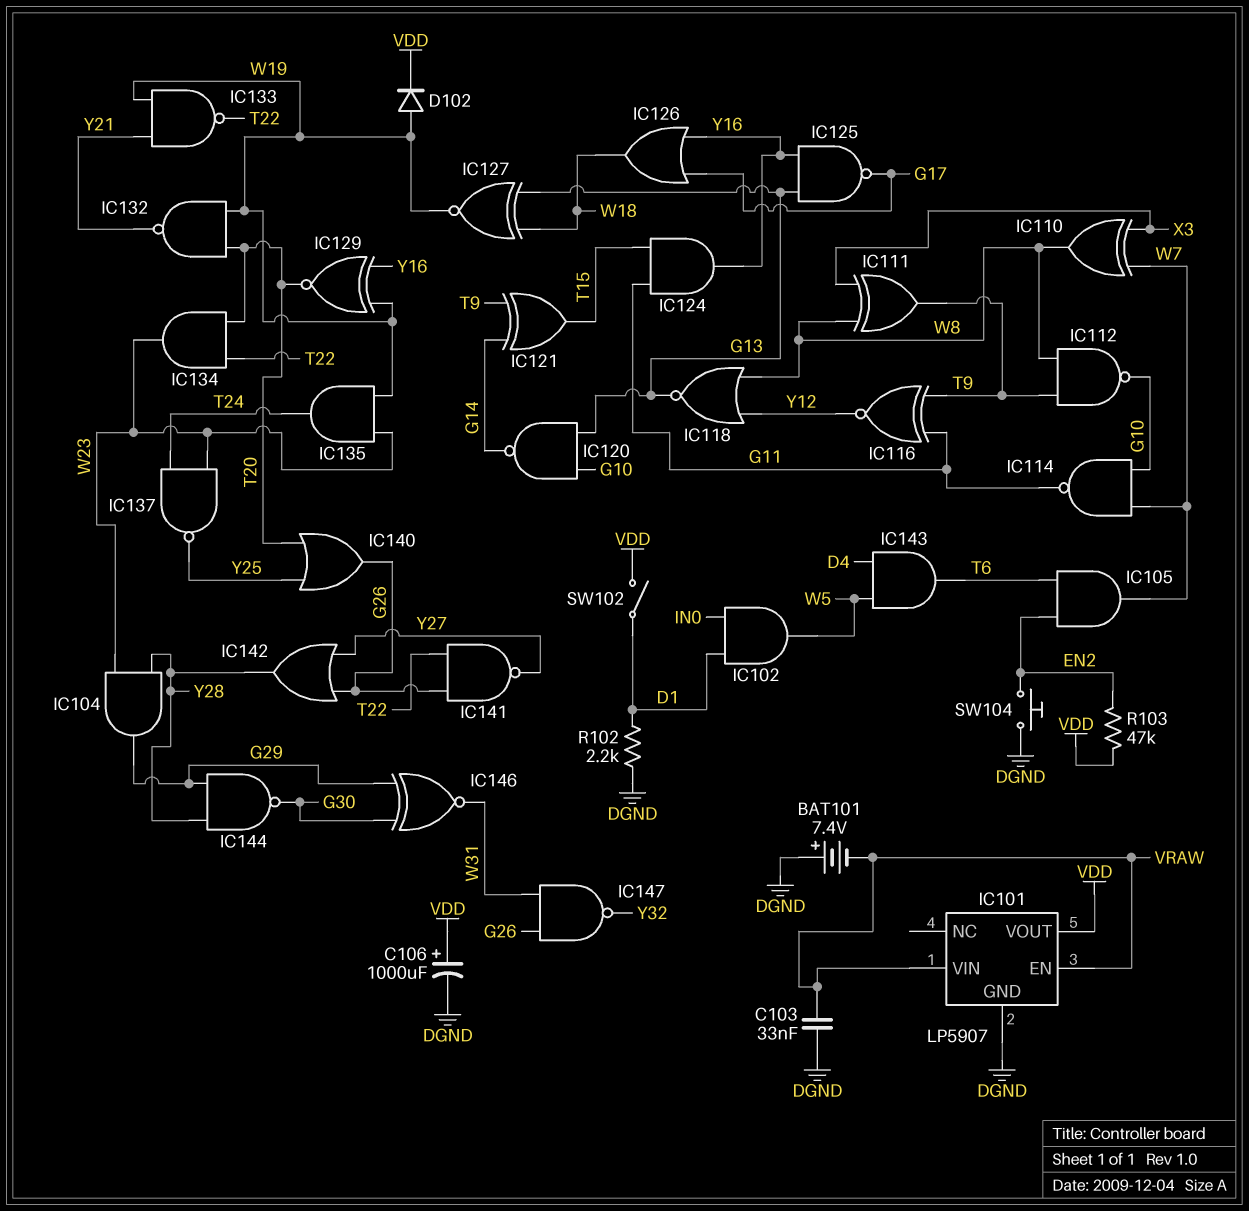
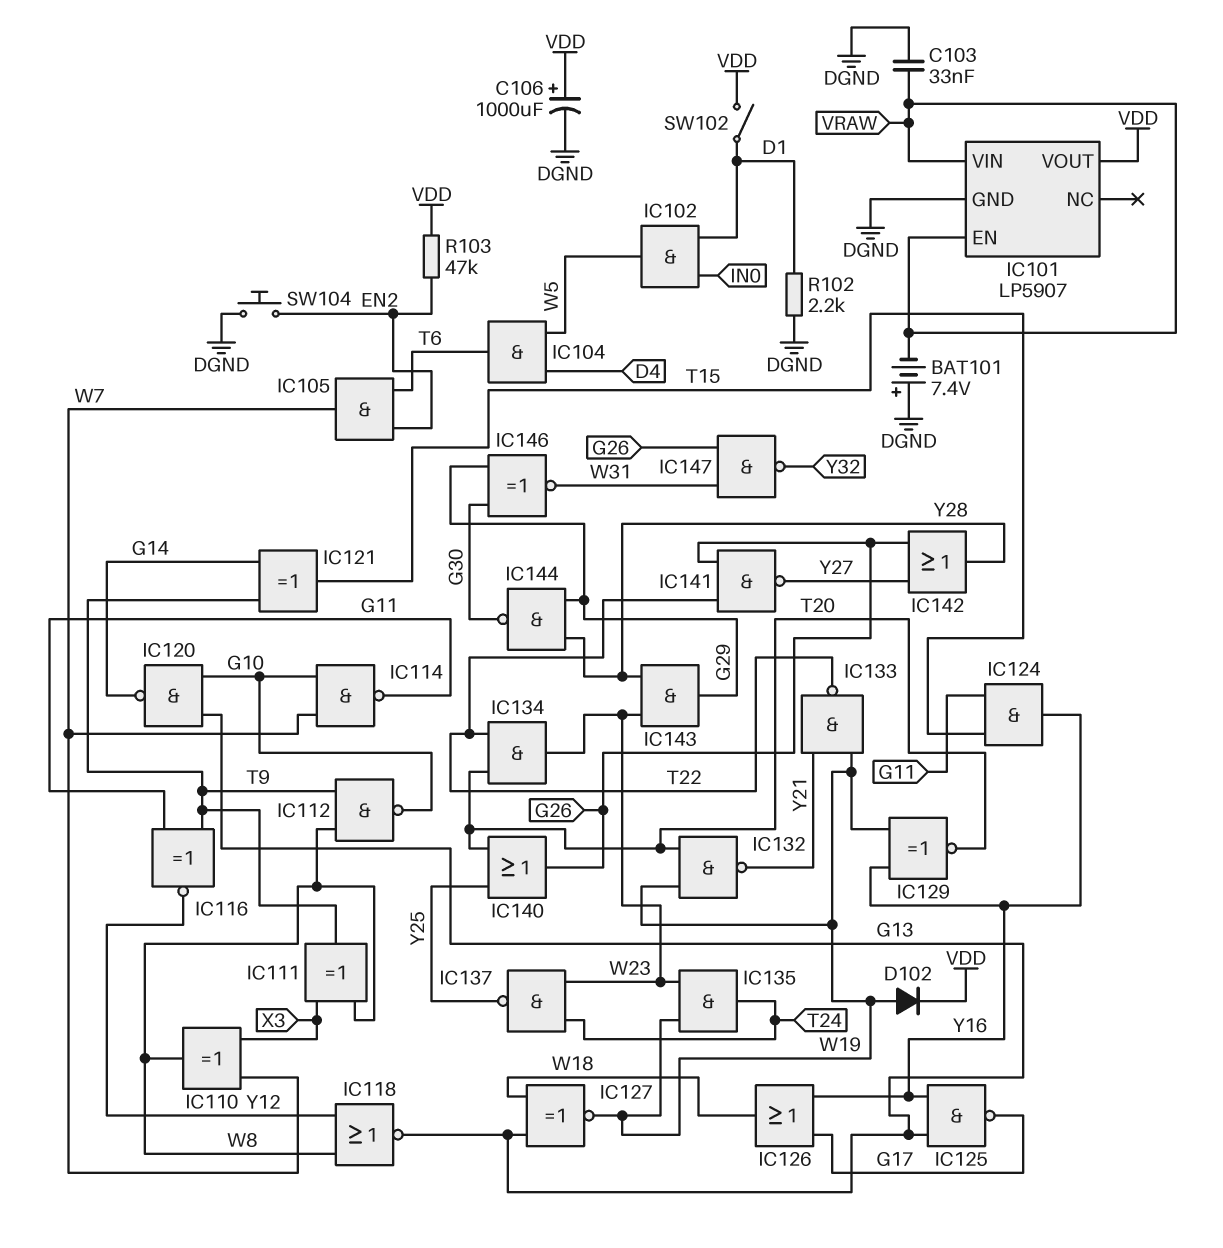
IC104: AND (in W23, in Y28, out G29) -> AND (in D4, in W5, out T6)
IC143: AND (in D4, in W5, out T6) -> AND (in W23, in Y28, out G29)

